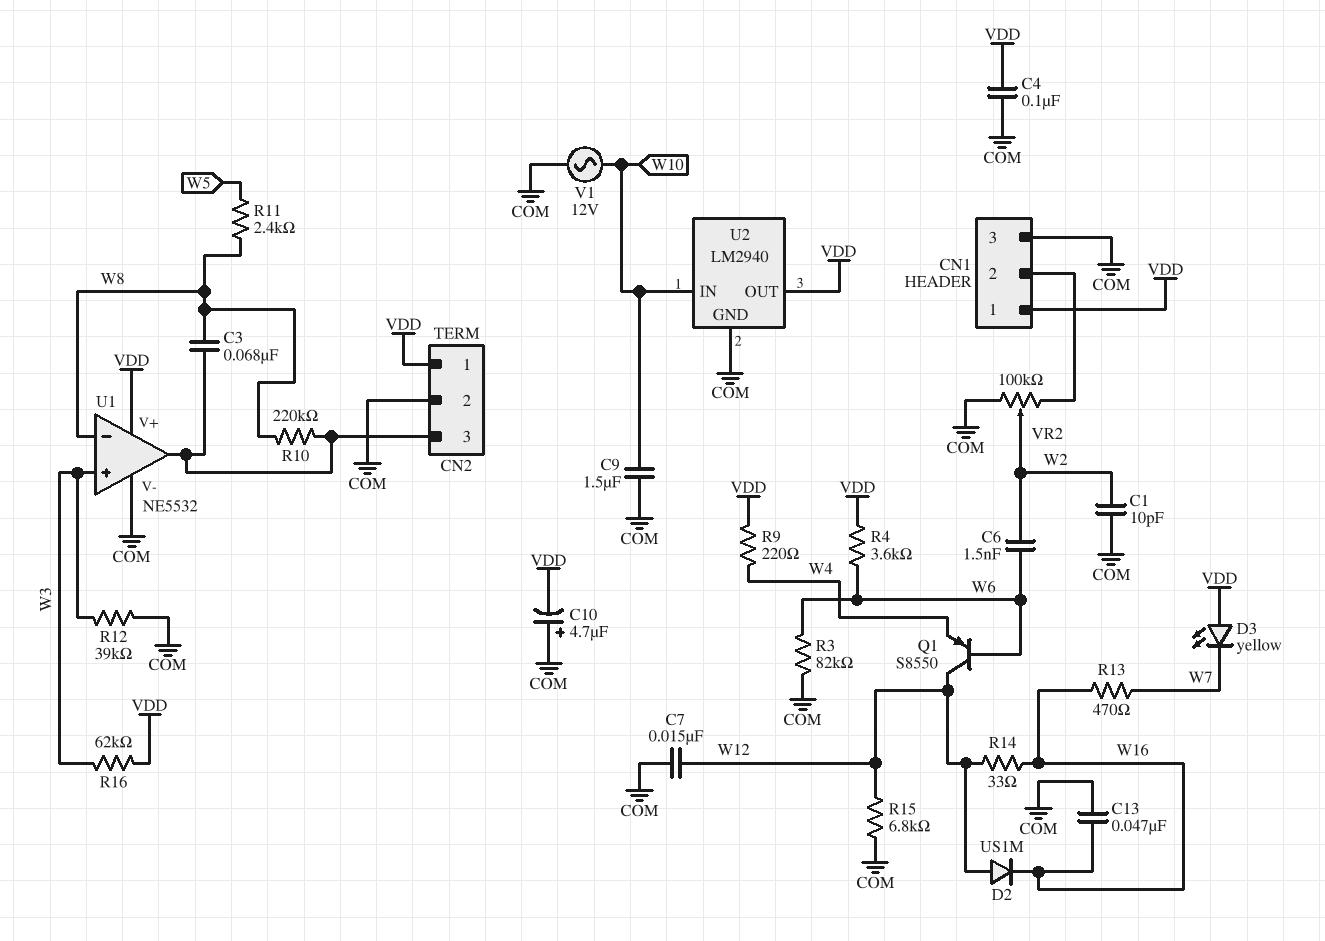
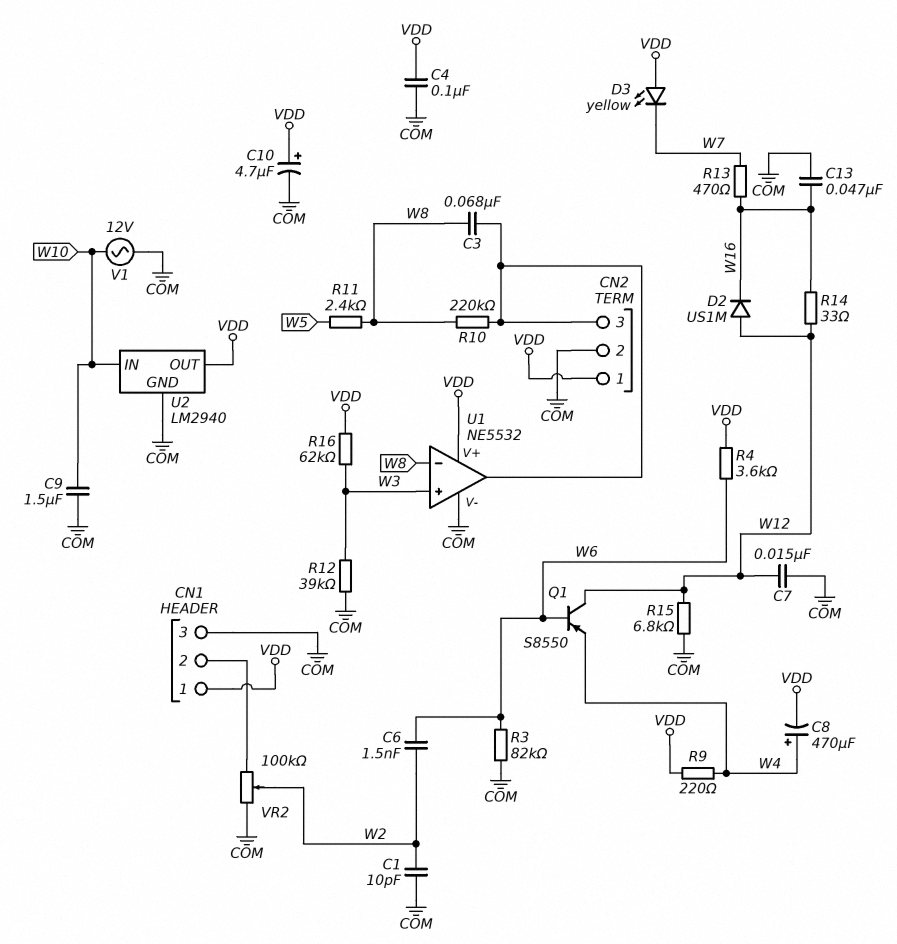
C8: none -> 470uF (plus W4, minus VDD)
C10: 4.7uF (plus COM, minus VDD) -> 4.7uF (plus VDD, minus COM)

